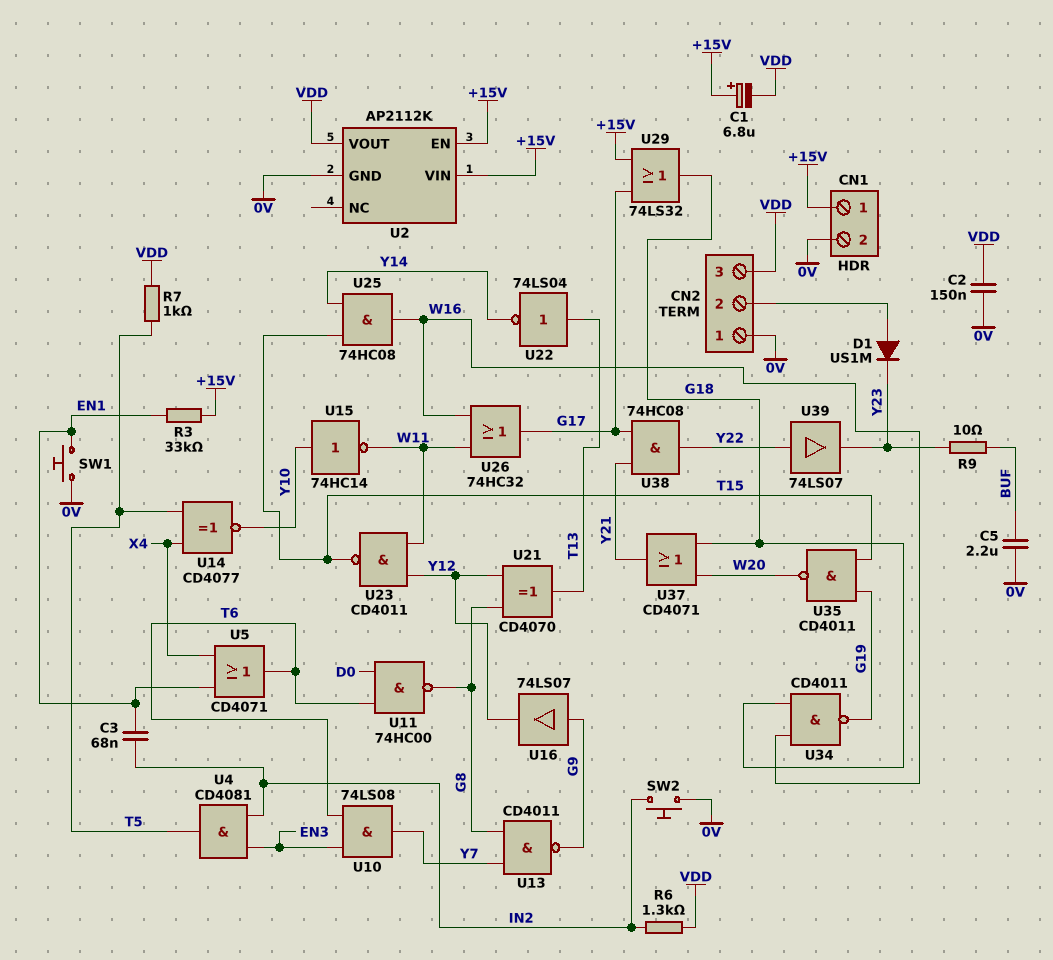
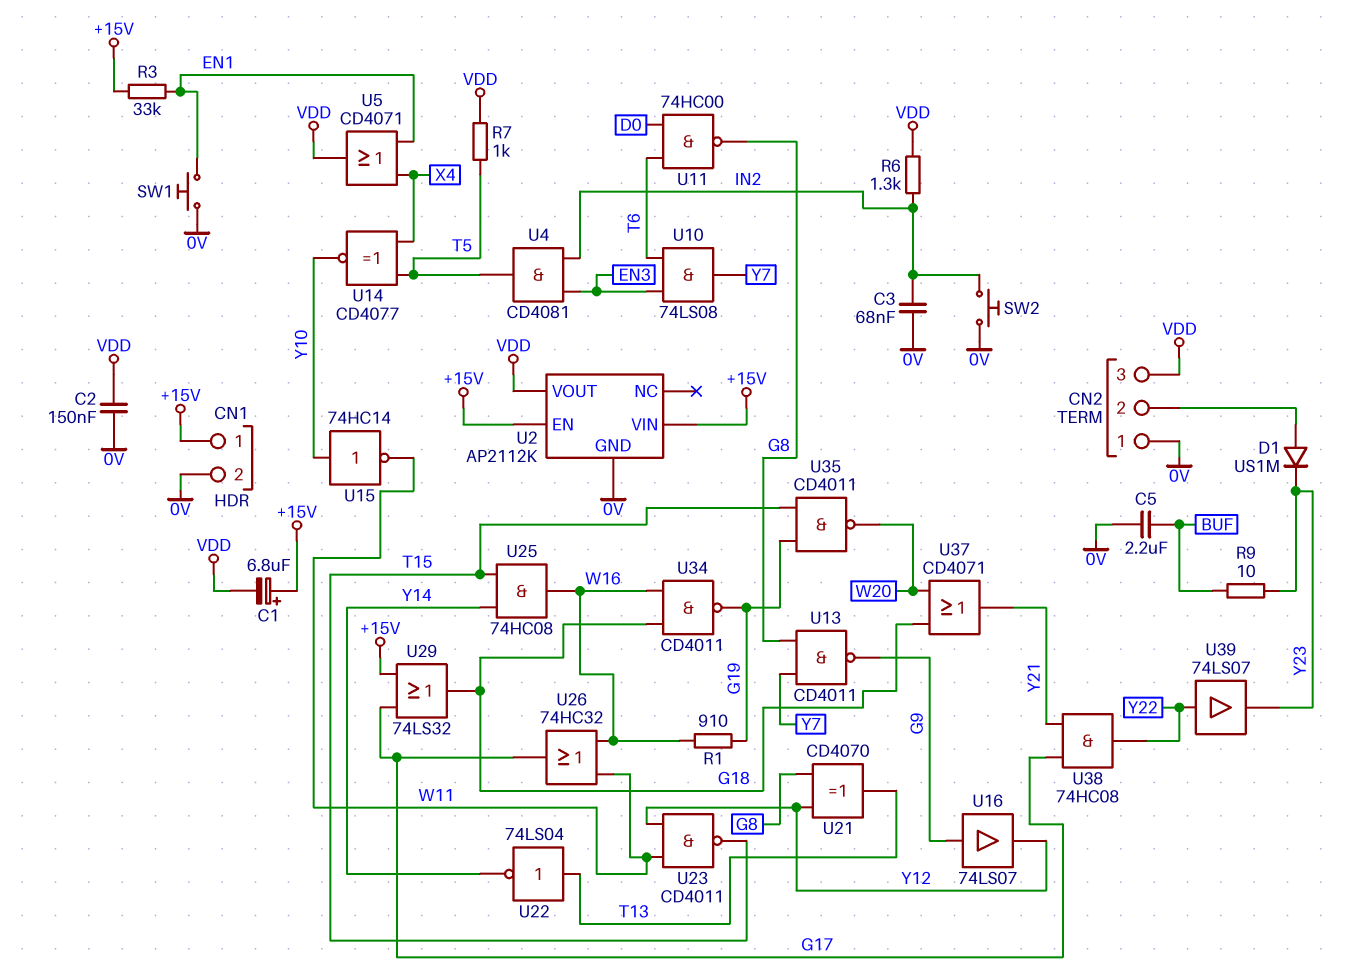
C3: 68nF (EN1, IN2) -> 68nF (0V, IN2)
R1: none -> 910 (G19, W16)
U5: OR CD4071 (in EN1, in X4, out T6) -> OR CD4071 (in EN1, in X4, out VDD)

